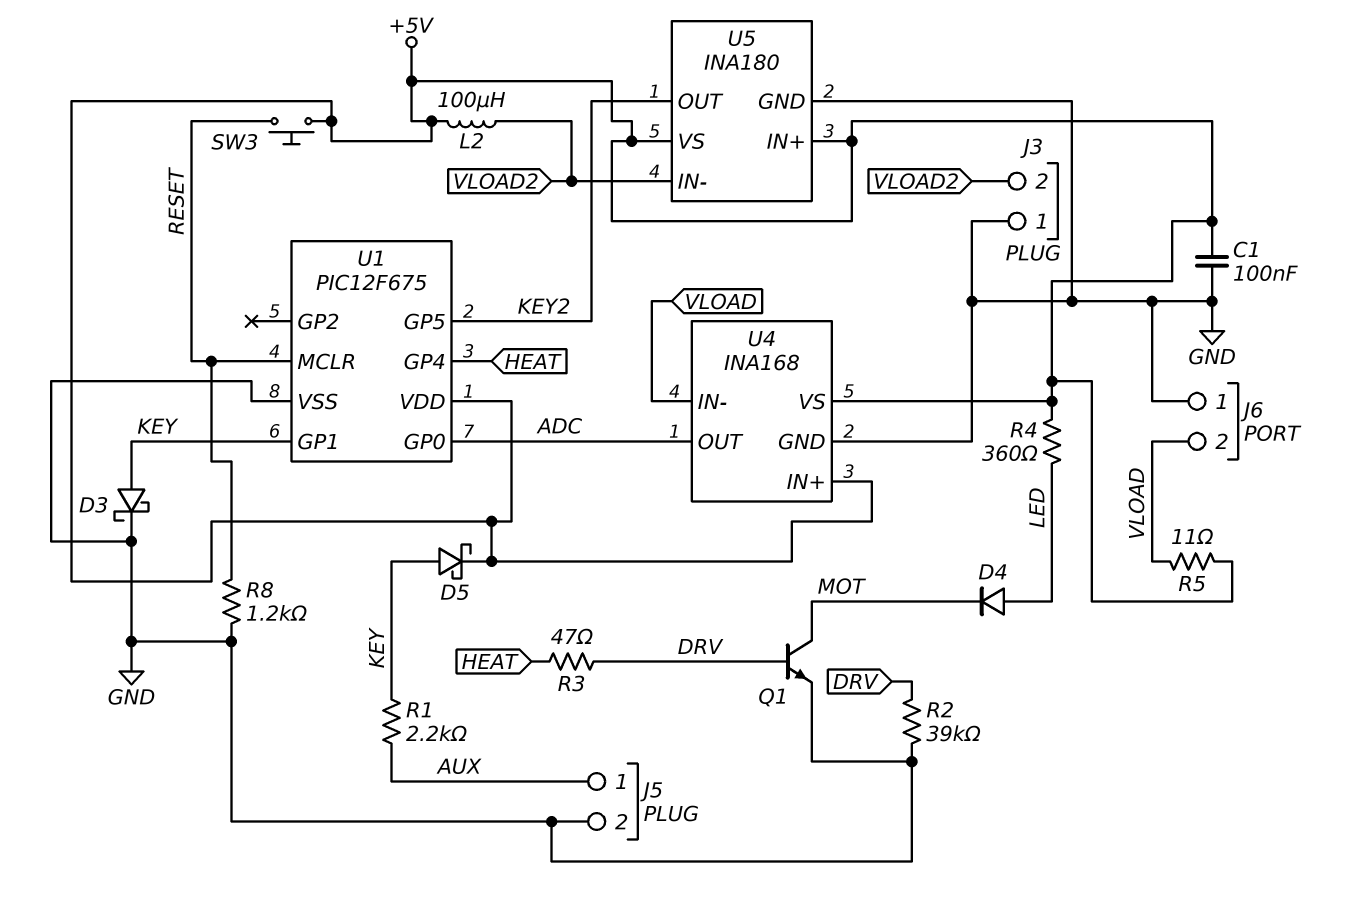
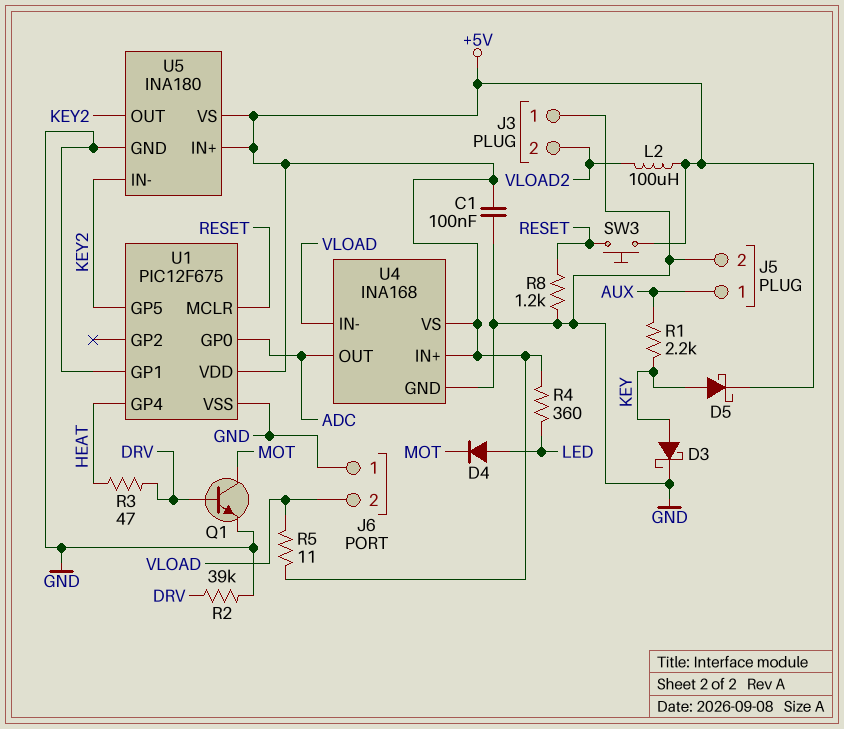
U1 pin GP1: KEY -> GND
U5 pin IN-: VLOAD2 -> KEY2

